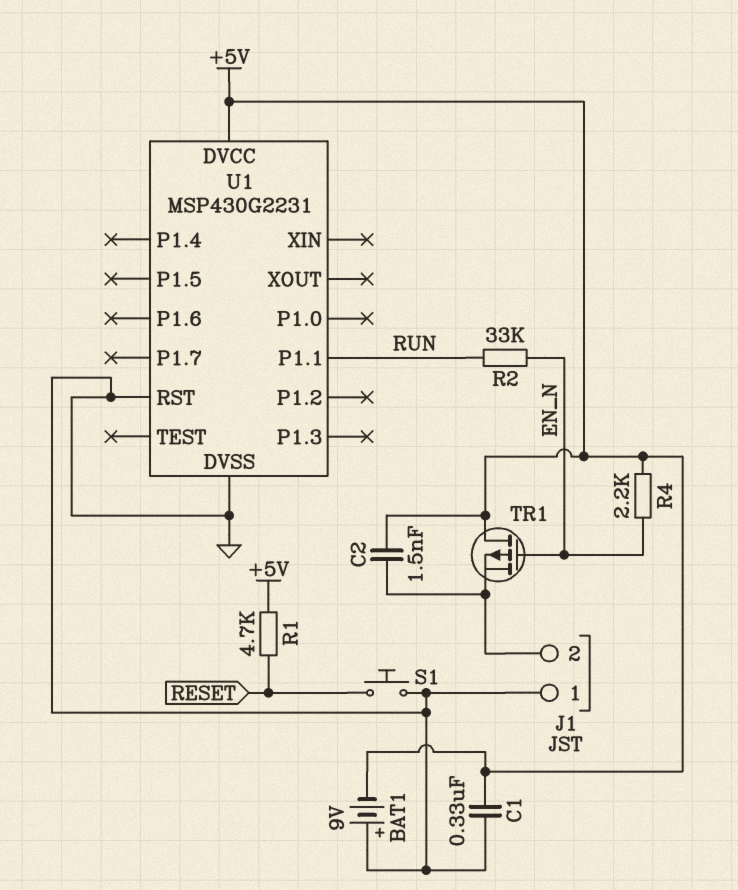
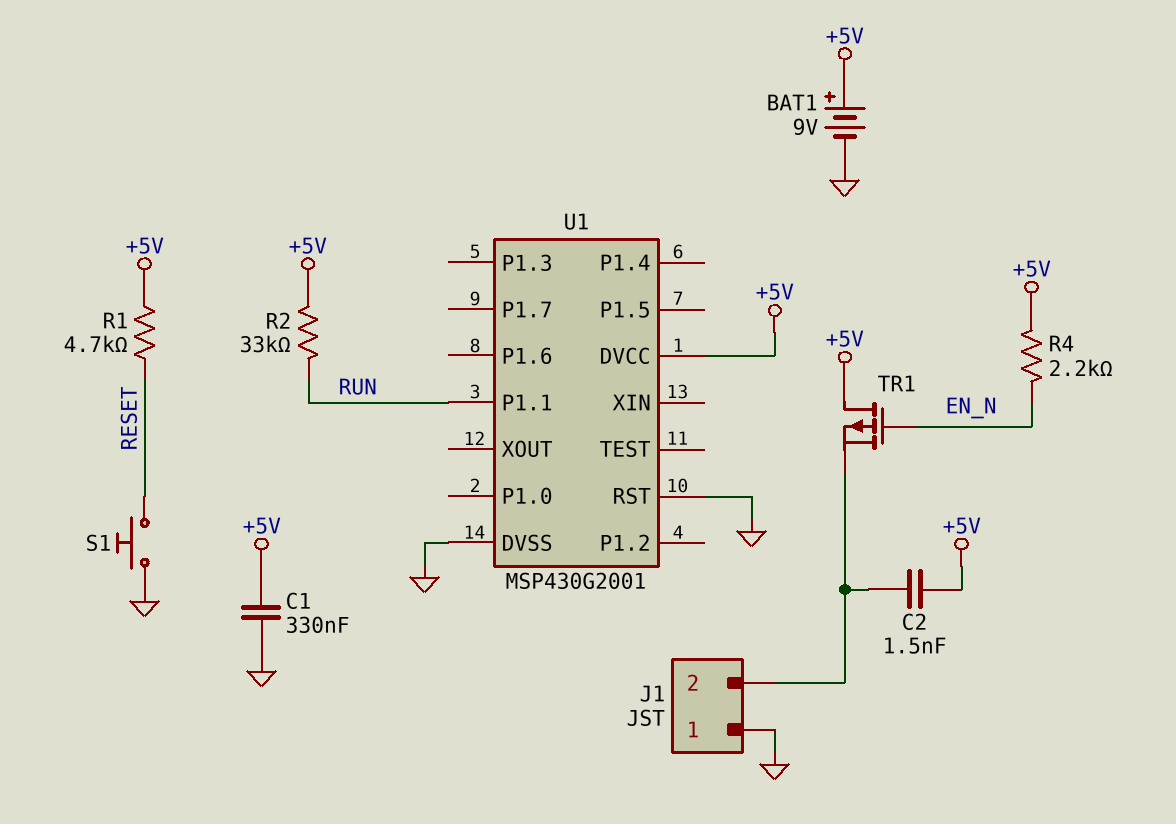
BAT1: 9V (plus GND, minus +5V) -> 9V (plus +5V, minus GND)
R2: 33k (EN_N, RUN) -> 33k (+5V, RUN)
U1: MSP430G2231 -> MSP430G2001

